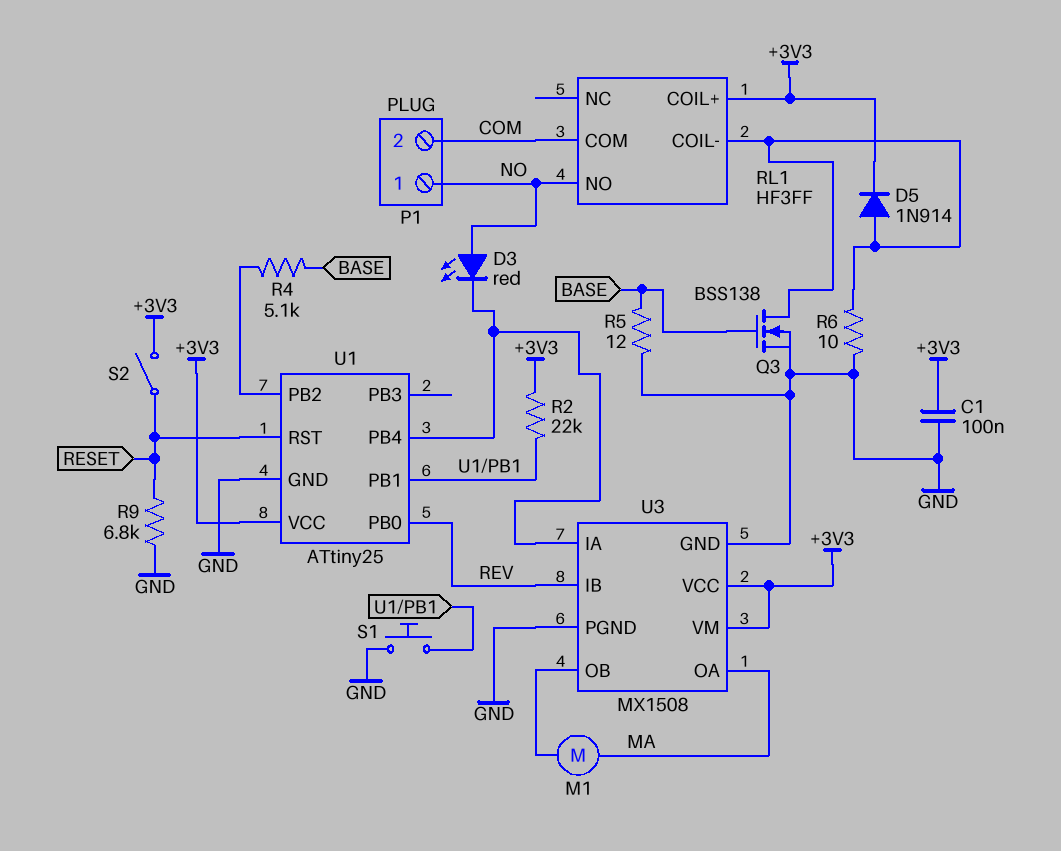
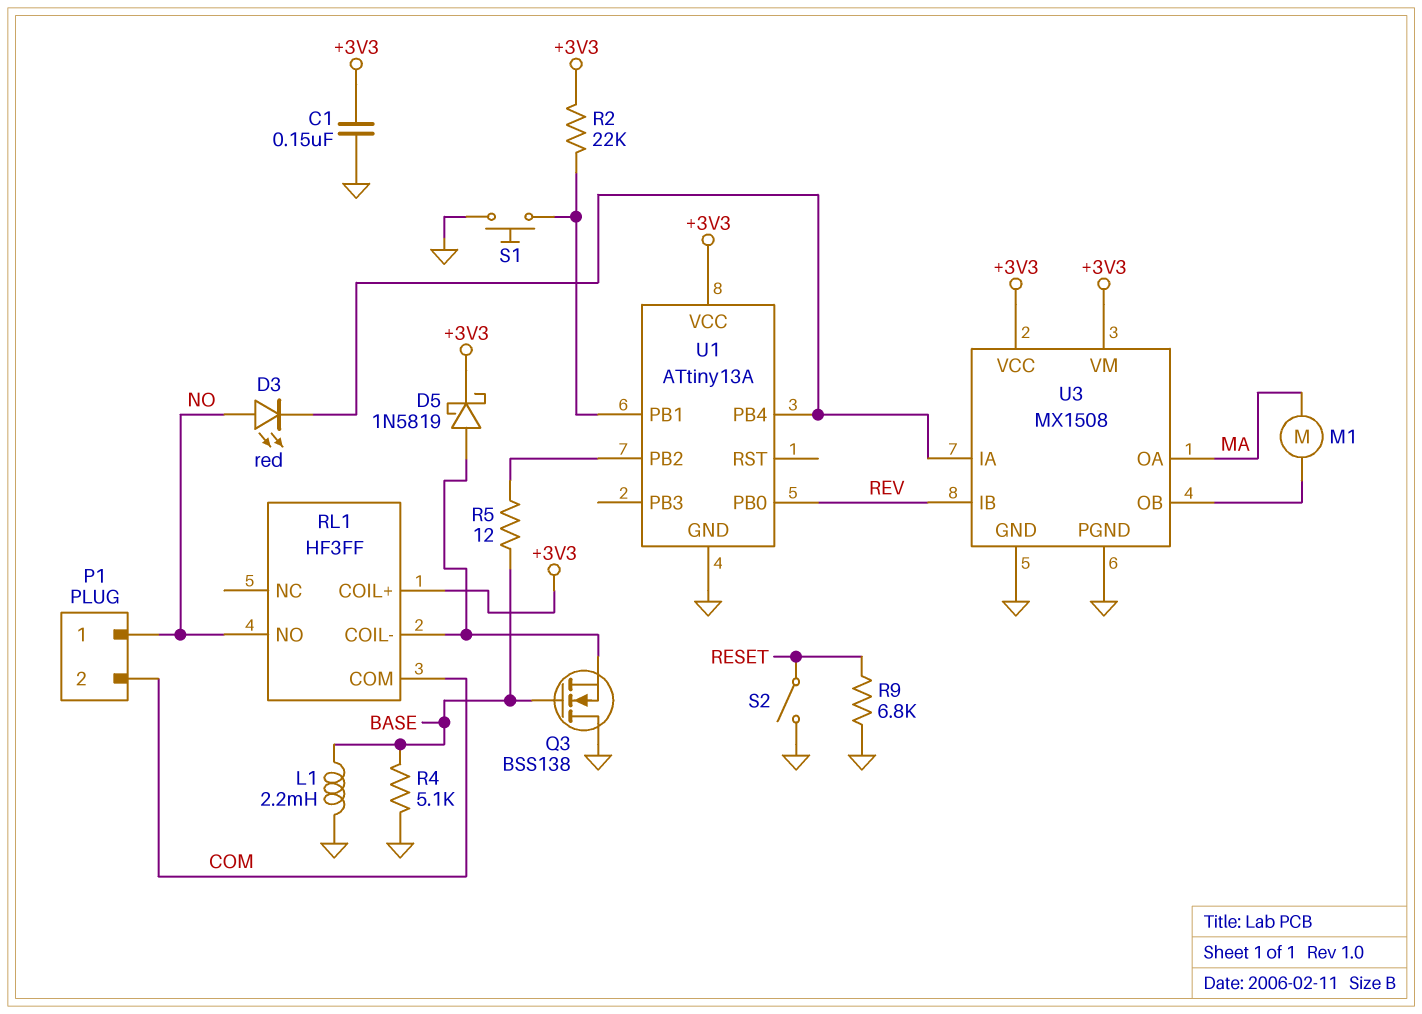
C1: 100nF (+3V3, GND) -> 150nF (+3V3, GND)
D5: diode 1N914 (A RL1/COIL-, K +3V3) -> schottky 1N5819 (A RL1/COIL-, K +3V3)
L1: none -> 2.2mH (BASE, GND)
Q3: NMOS BSS138 (G BASE, D RL1/COIL-, S GND) -> NMOS BSS138 (G BASE, D GND, S RL1/COIL-)
R4: 5.1k (BASE, U1/PB2) -> 5.1k (BASE, GND)
R5: 12 (BASE, GND) -> 12 (BASE, U1/PB2)
R6: 10 (GND, RL1/COIL-) -> none
S2: switch (+3V3, RESET) -> switch (GND, RESET)
U1: ATtiny25 -> ATtiny13A
U1 pin RST: RESET -> none

